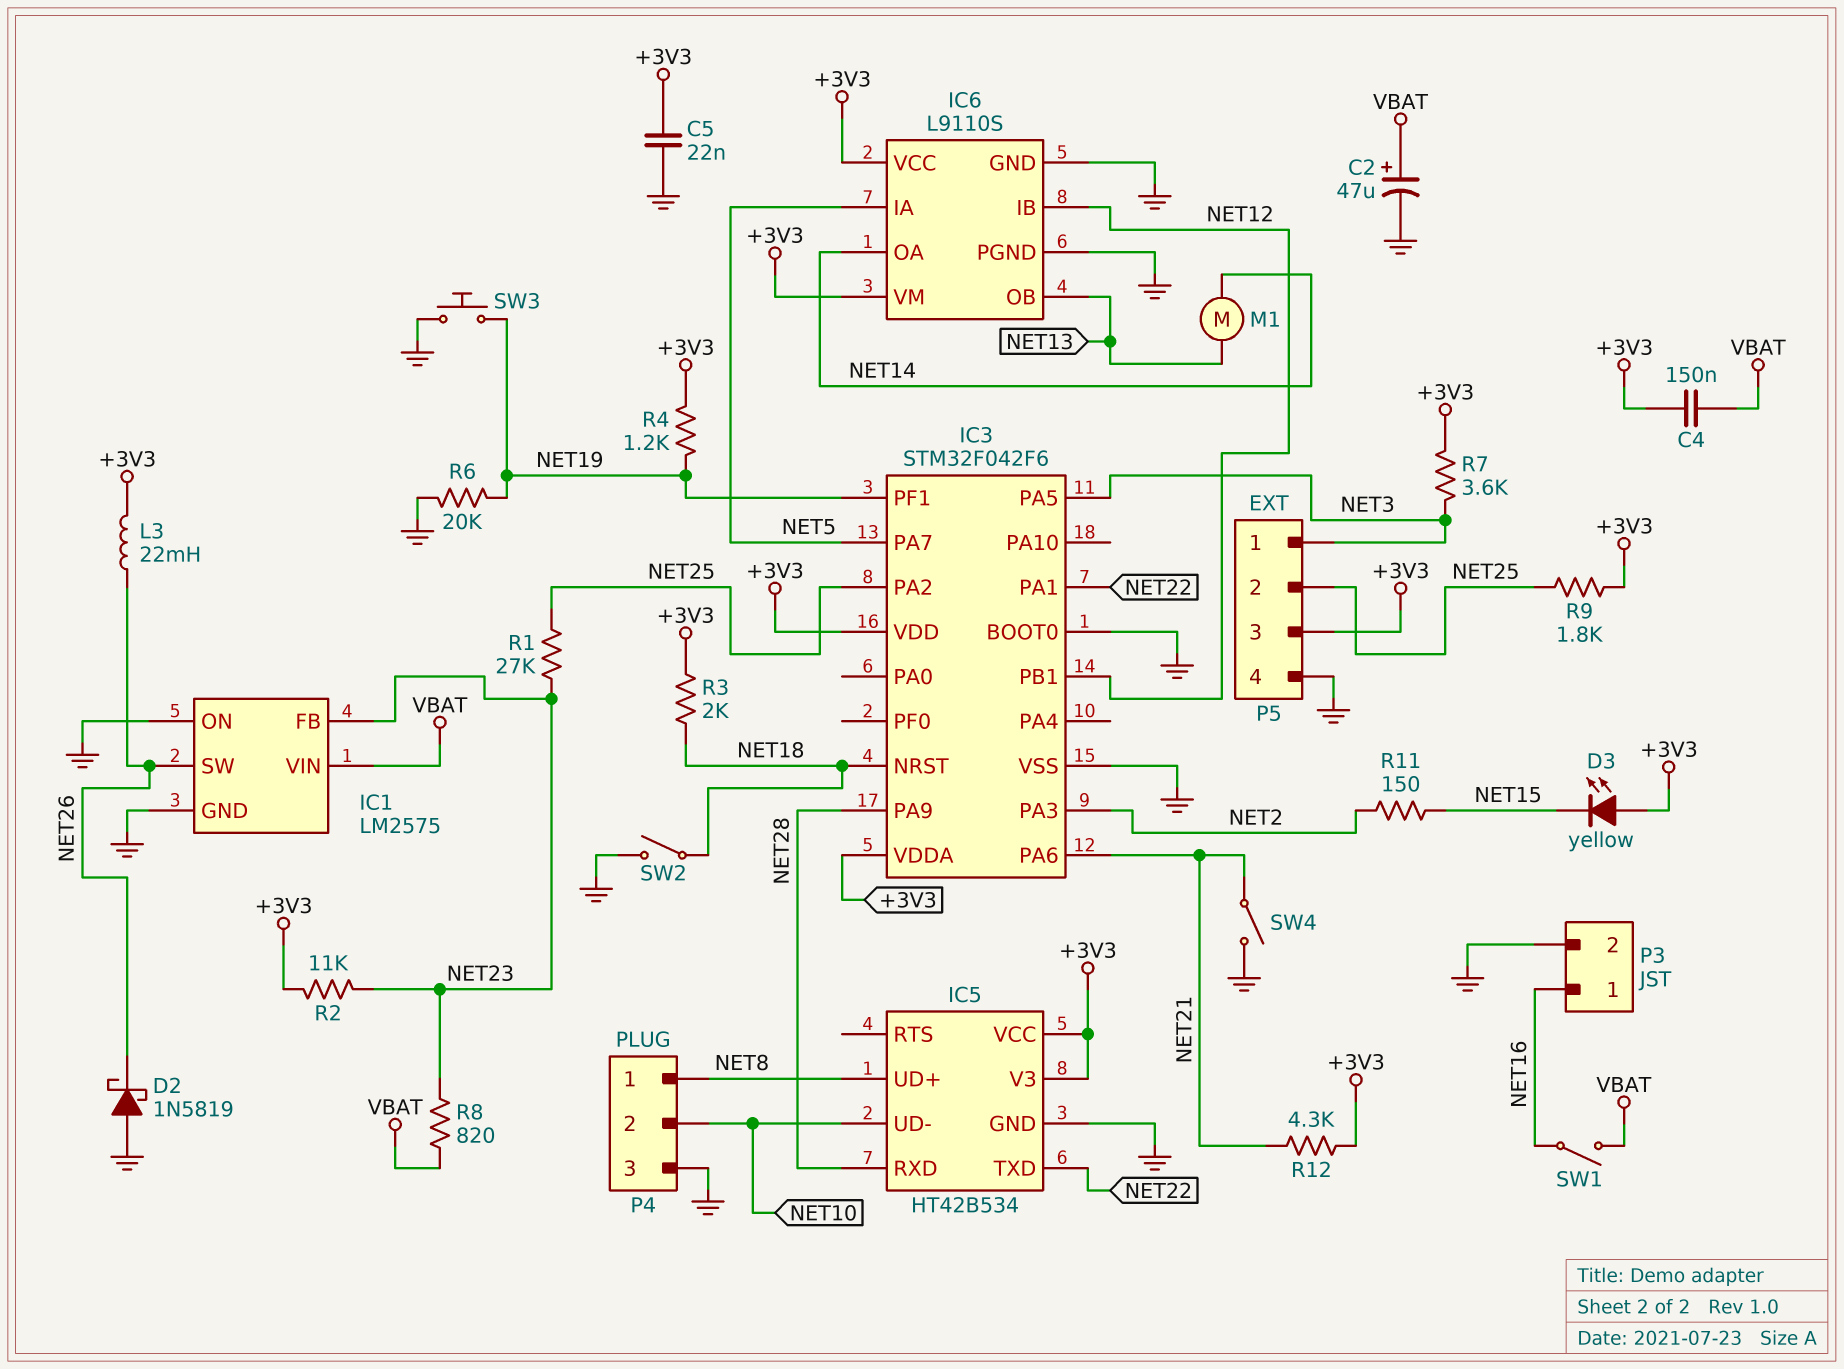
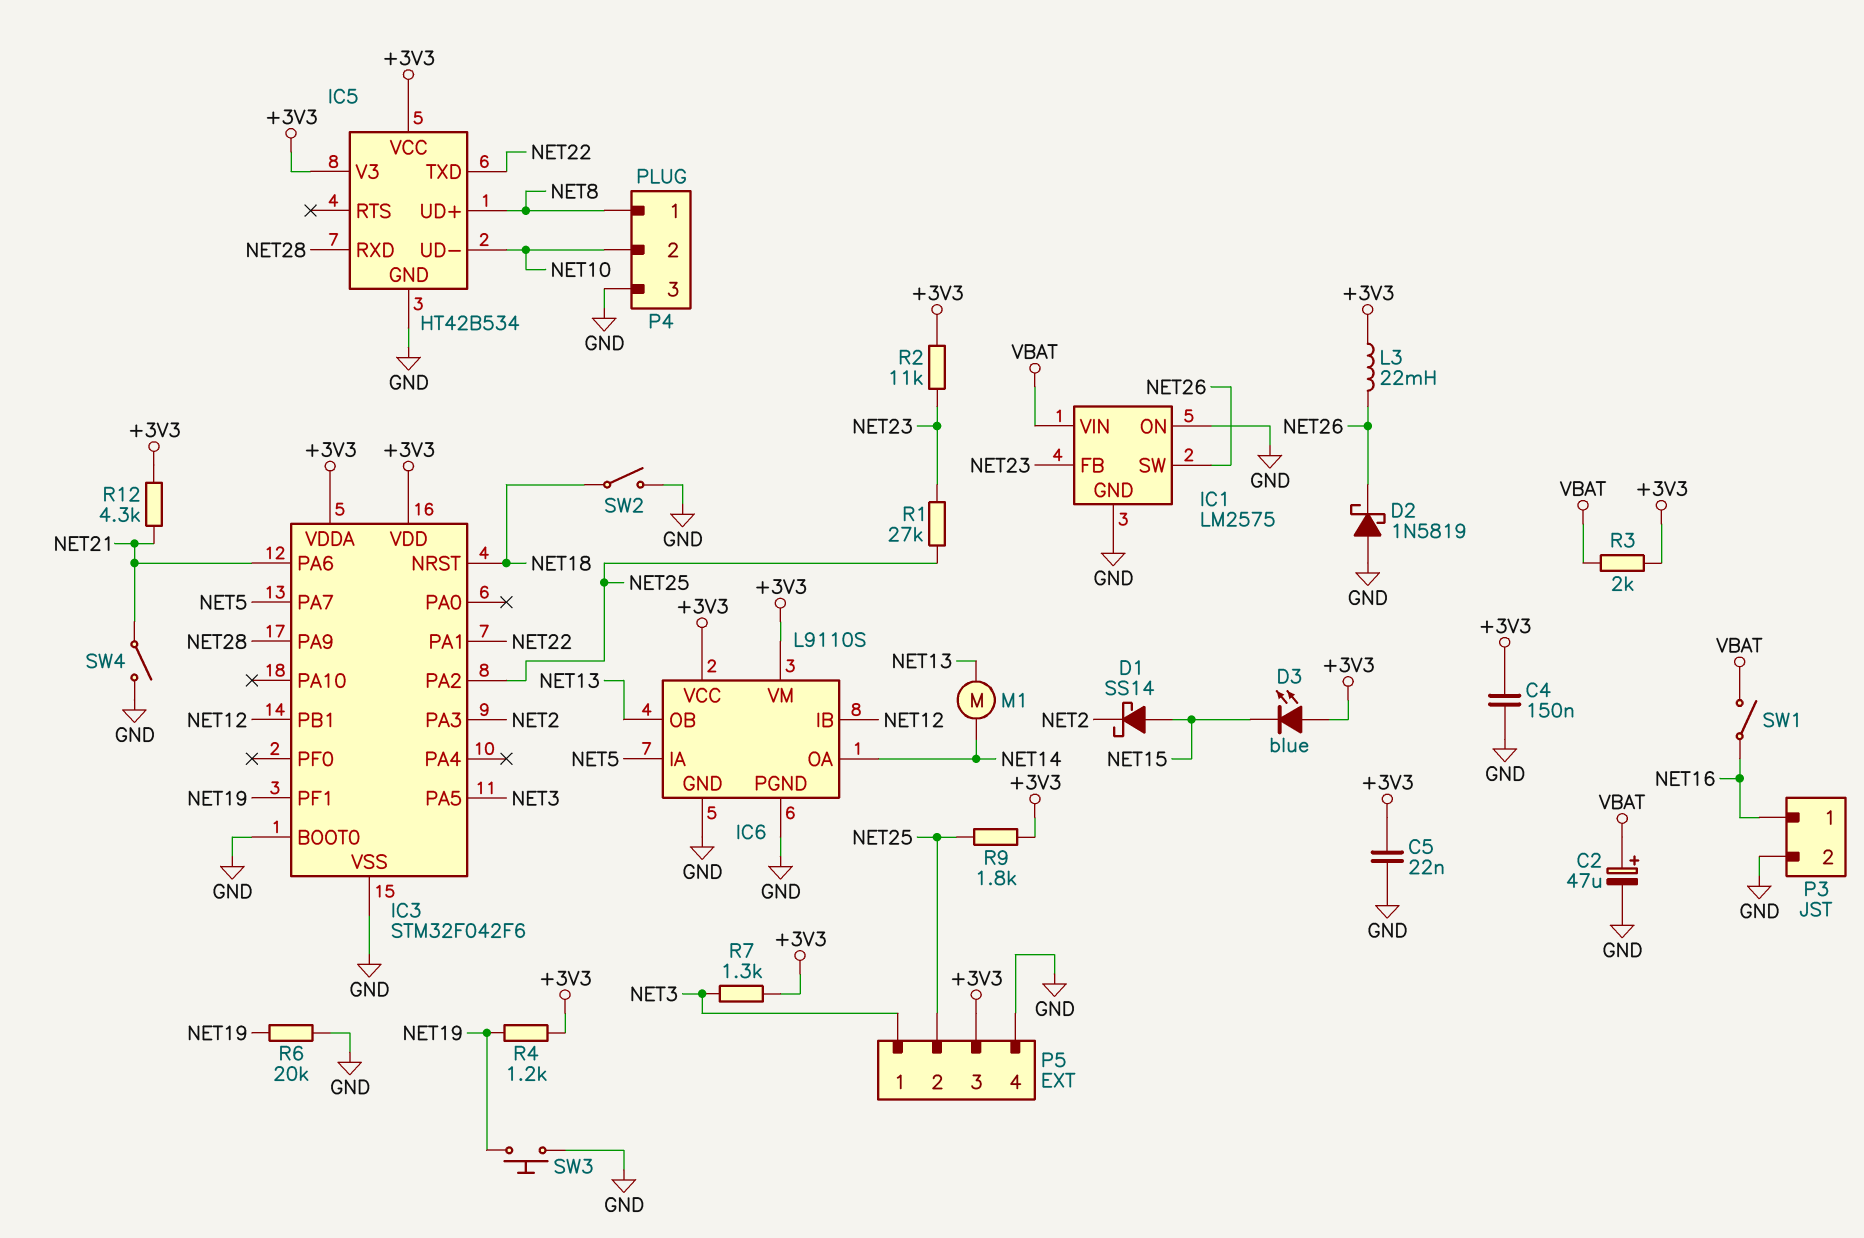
C4: 150nF (+3V3, VBAT) -> 150nF (+3V3, GND)
D1: none -> schottky SS14 (A NET15, K NET2)
D3: LED yellow (A +3V3, K NET15) -> LED blue (A +3V3, K NET15)
R3: 2k (+3V3, NET18) -> 2k (+3V3, VBAT)
R7: 3.6k (+3V3, NET3) -> 1.3k (+3V3, NET3)
R8: 820 (NET23, VBAT) -> none
R11: 150 (NET2, NET15) -> none

